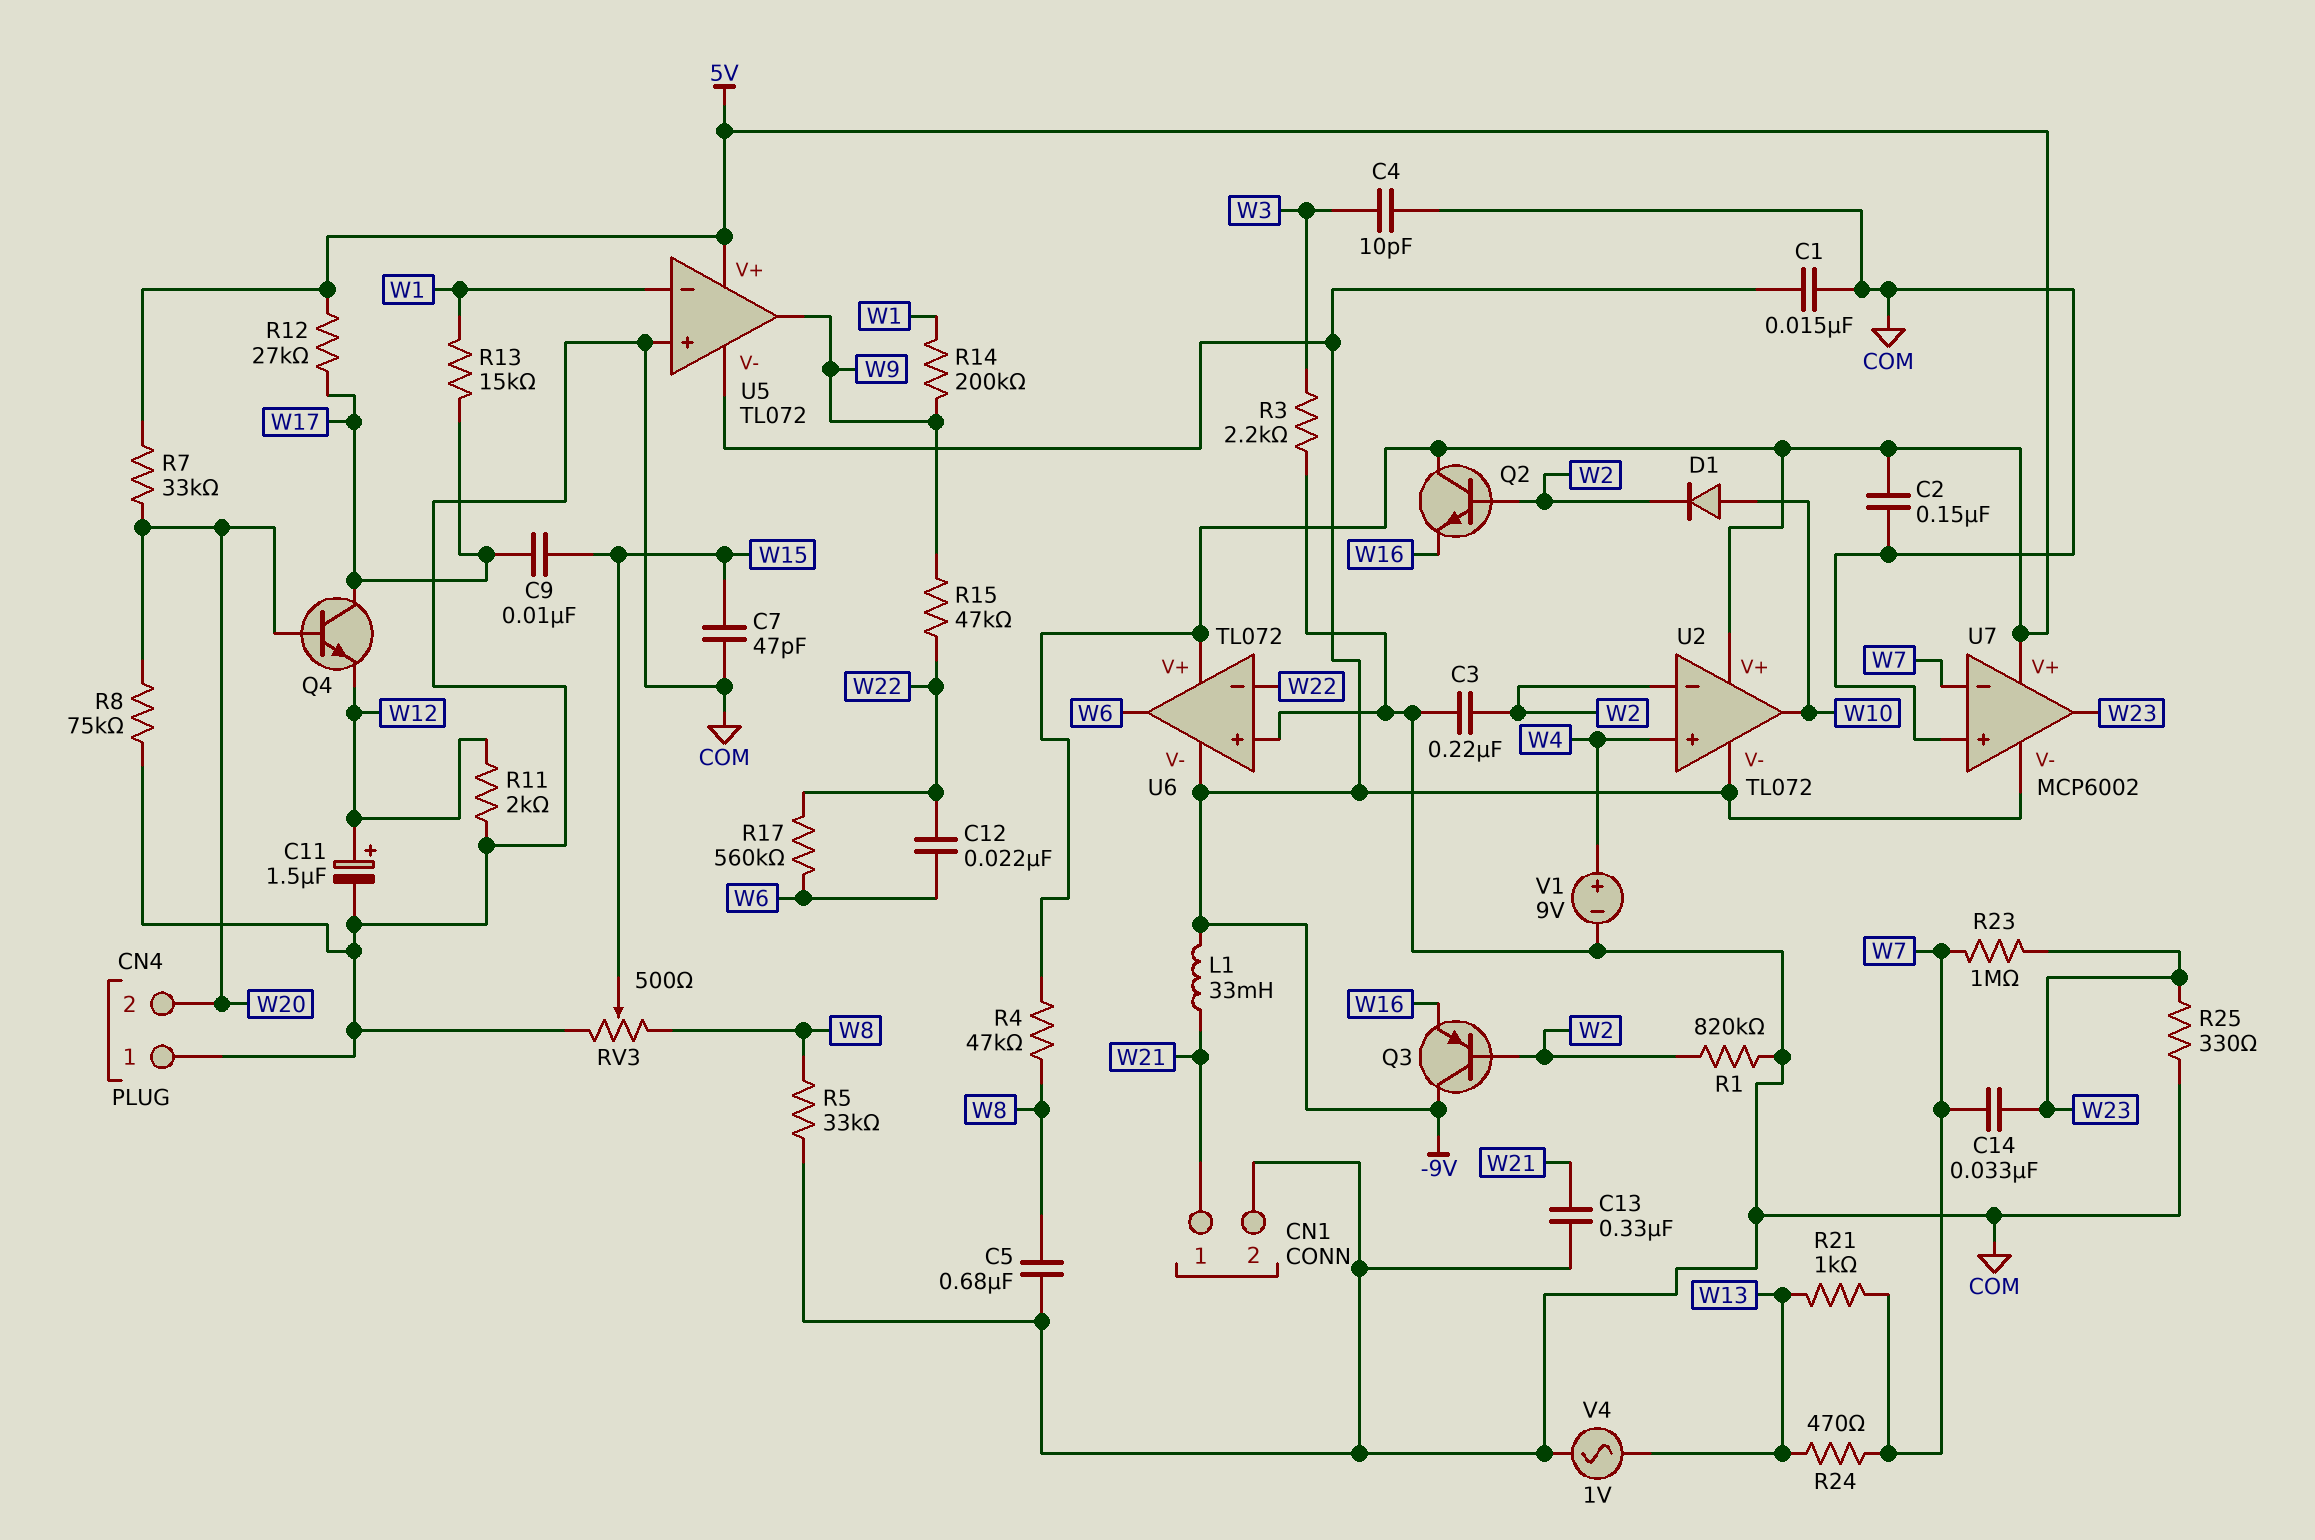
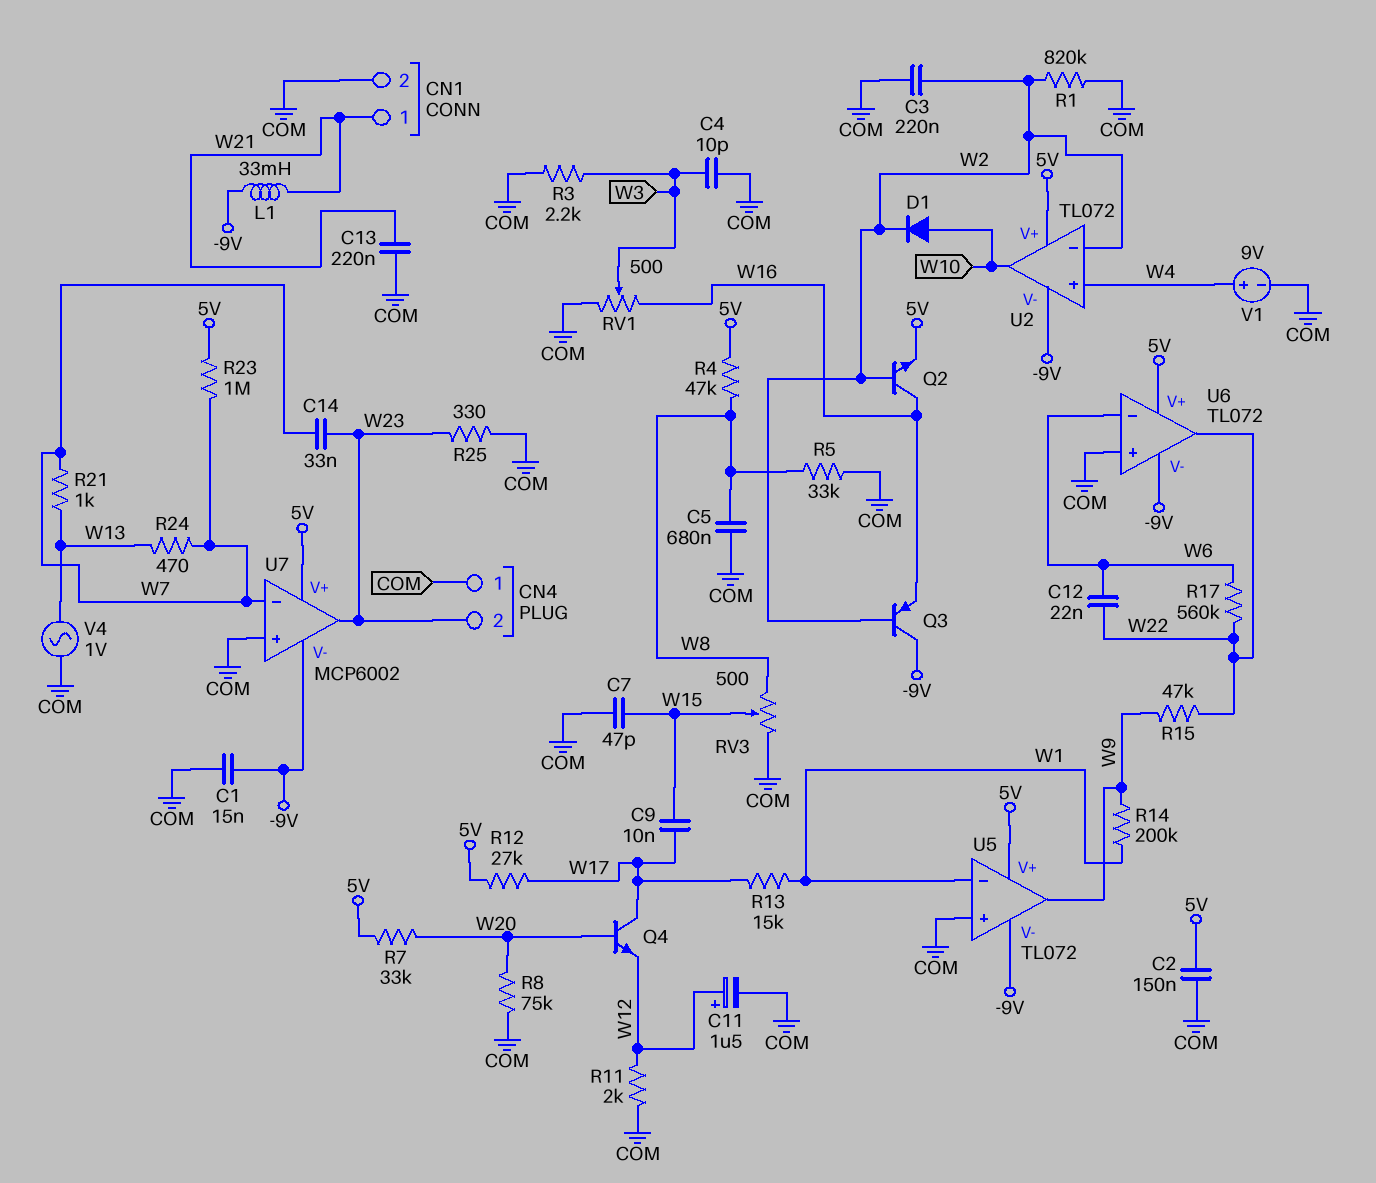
C13: 330nF (COM, W21) -> 220nF (COM, W21)
CN4 pin 2: W20 -> W23
Q2: NPN (B W2, C 5V, E W16) -> NPN (B W2, C W16, E 5V)
R23: 1M (W7, W23) -> 1M (5V, W7)
RV1: none -> 500 (COM, W16, wiper W3)
U6 pin in-: W22 -> W6
U6 pin out: W6 -> W22

